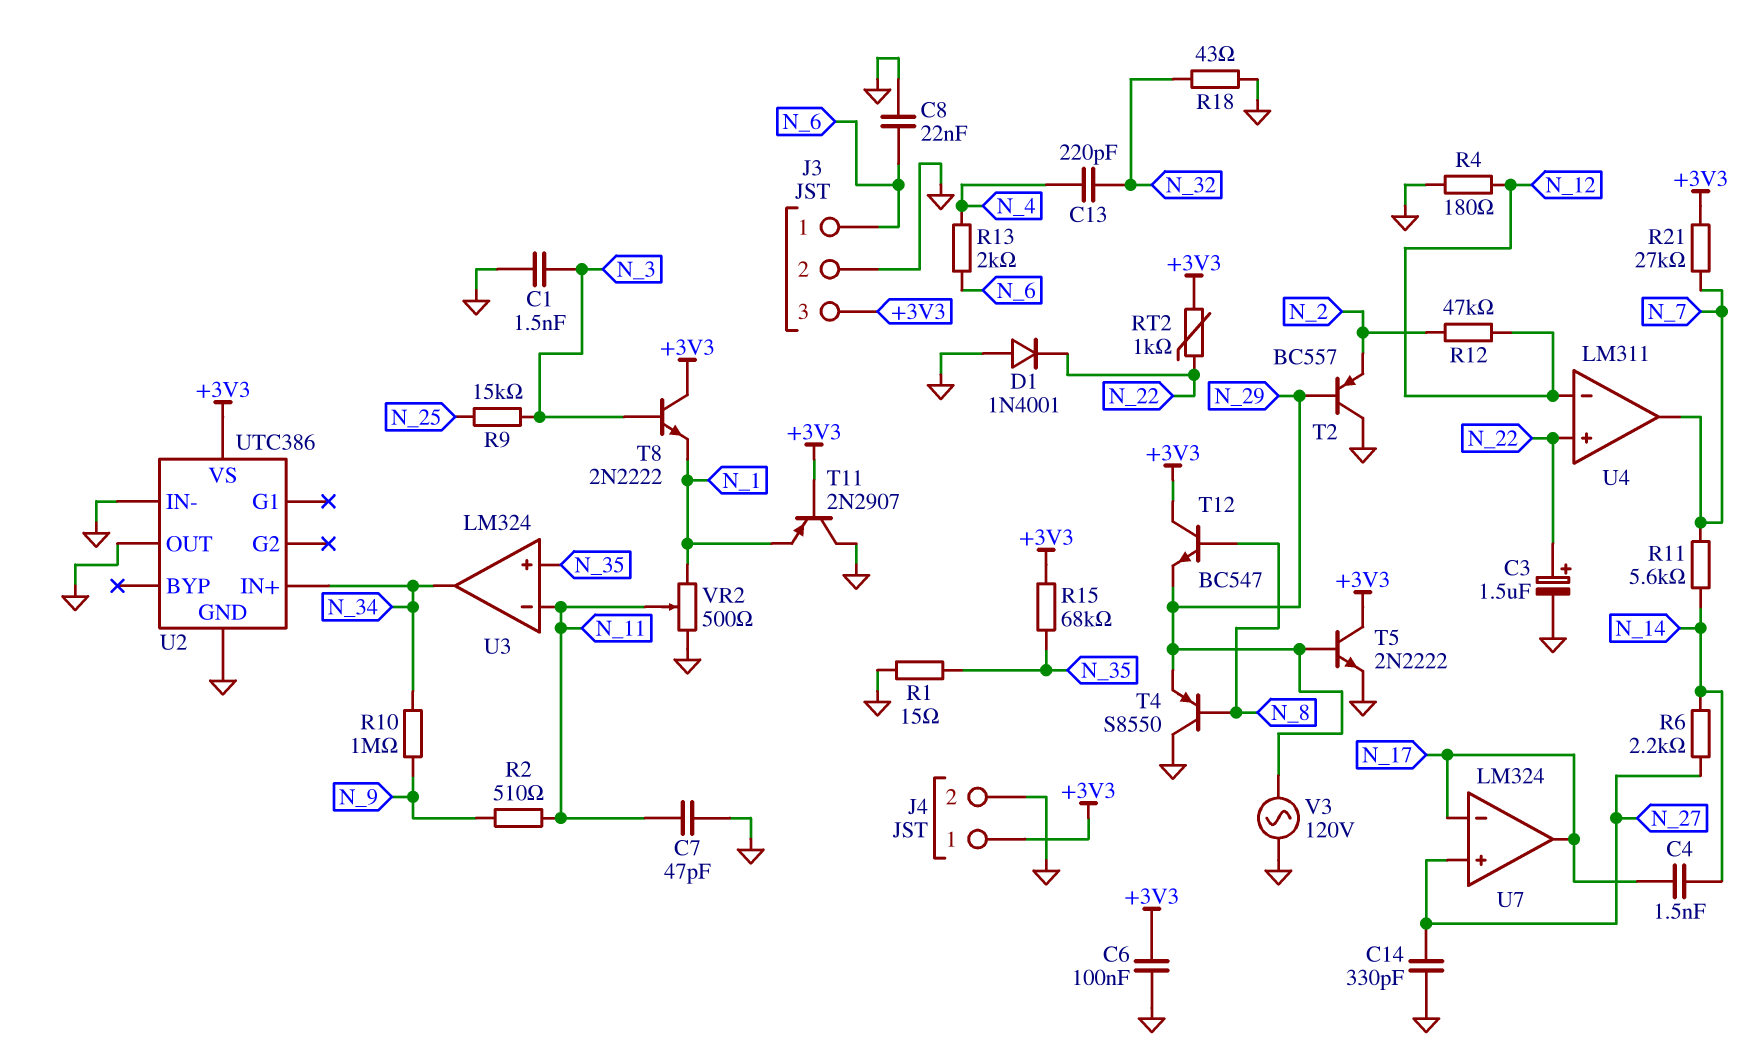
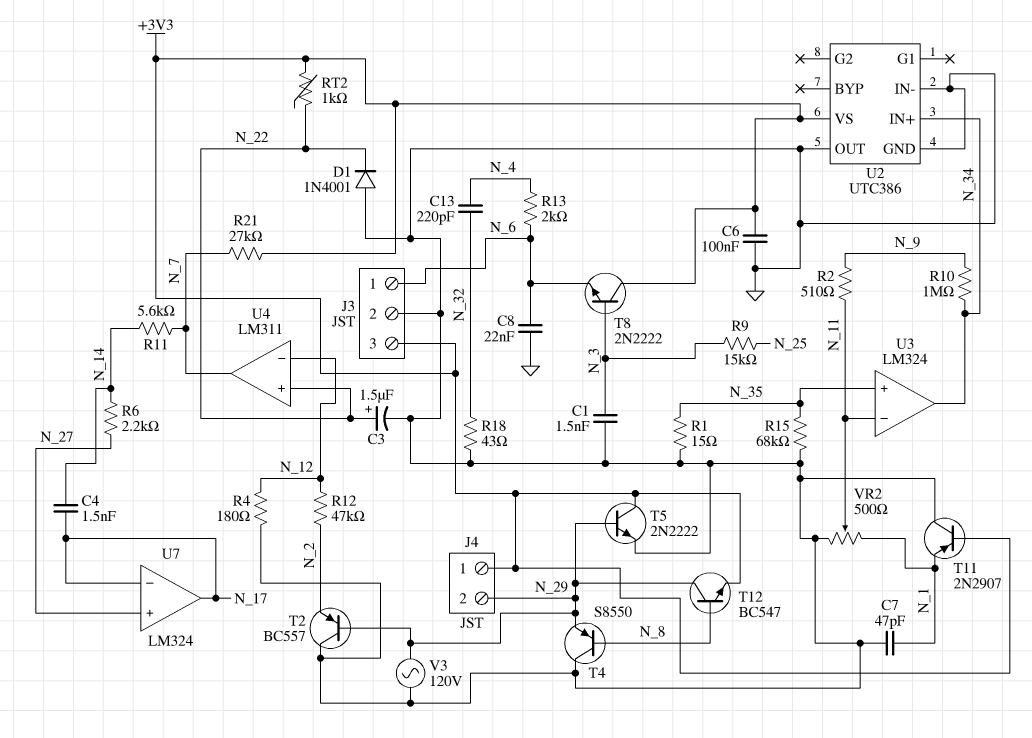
C7: 47pF (GND, N_11) -> 47pF (GND, N_1)
C14: 330pF (GND, N_27) -> none
J4 pin 2: GND -> N_29
R15: 68k (+3V3, N_35) -> 68k (GND, N_35)
T8: NPN 2N2222 (B N_3, C +3V3, E N_1) -> NPN 2N2222 (B N_3, C +3V3, E N_6)
T12: NPN BC547 (B N_8, C +3V3, E N_29) -> NPN BC547 (B N_8, C N_29, E +3V3)

